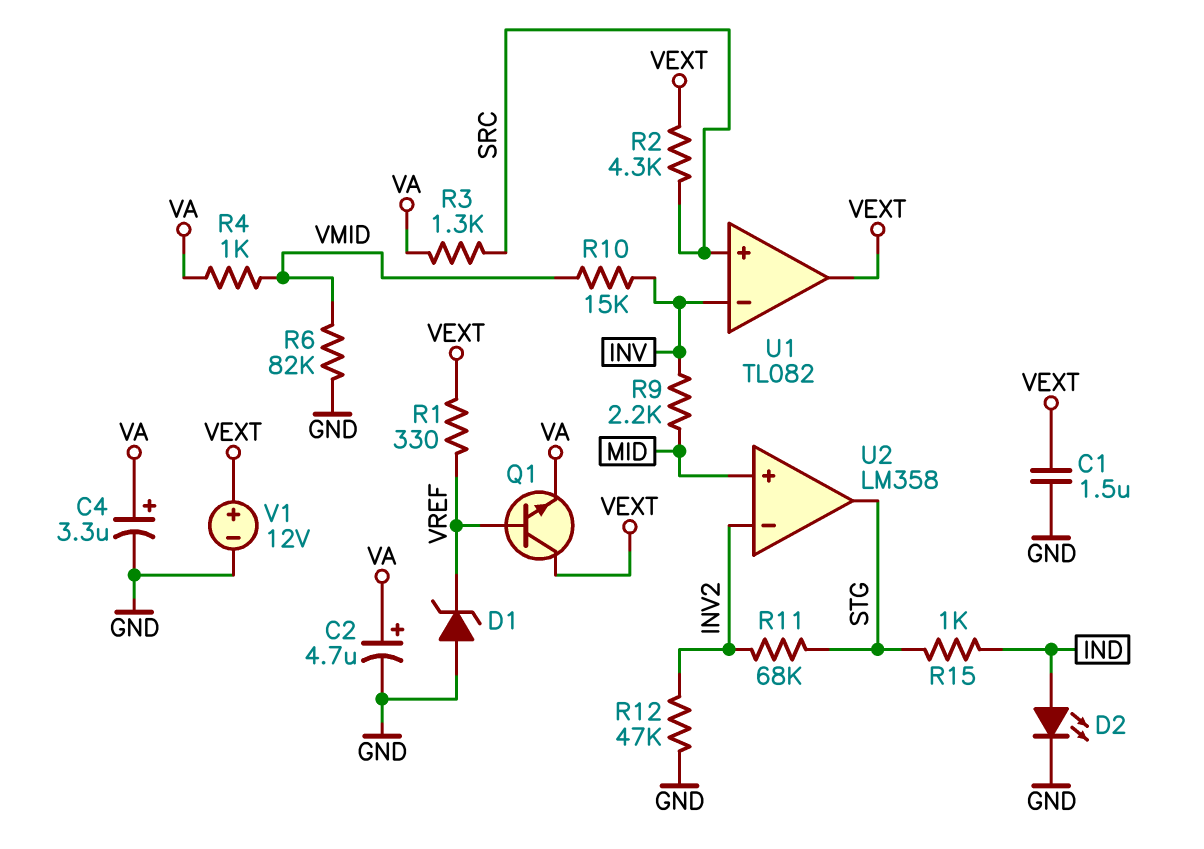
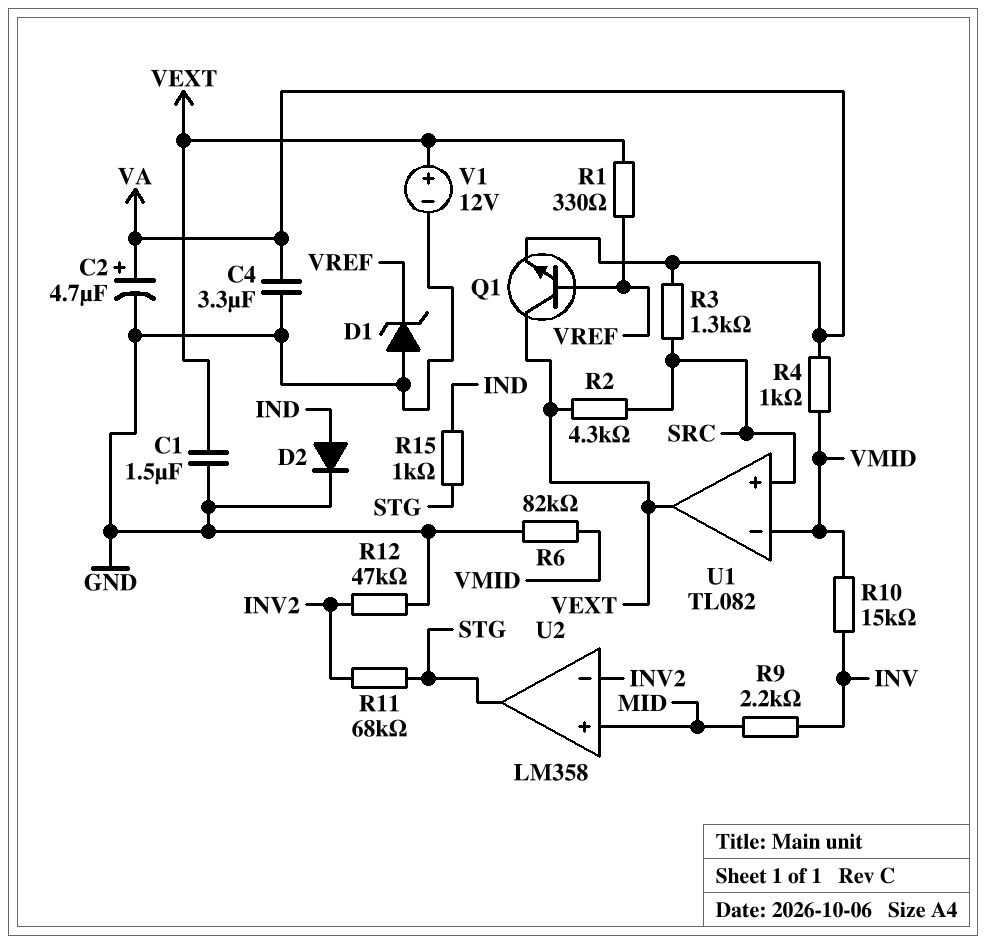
C4: 3.3uF (plus VA, minus GND) -> 3.3uF (GND, VA)
D2: LED (A IND, K GND) -> diode (A IND, K GND)
U1 pin in-: INV -> VMID

